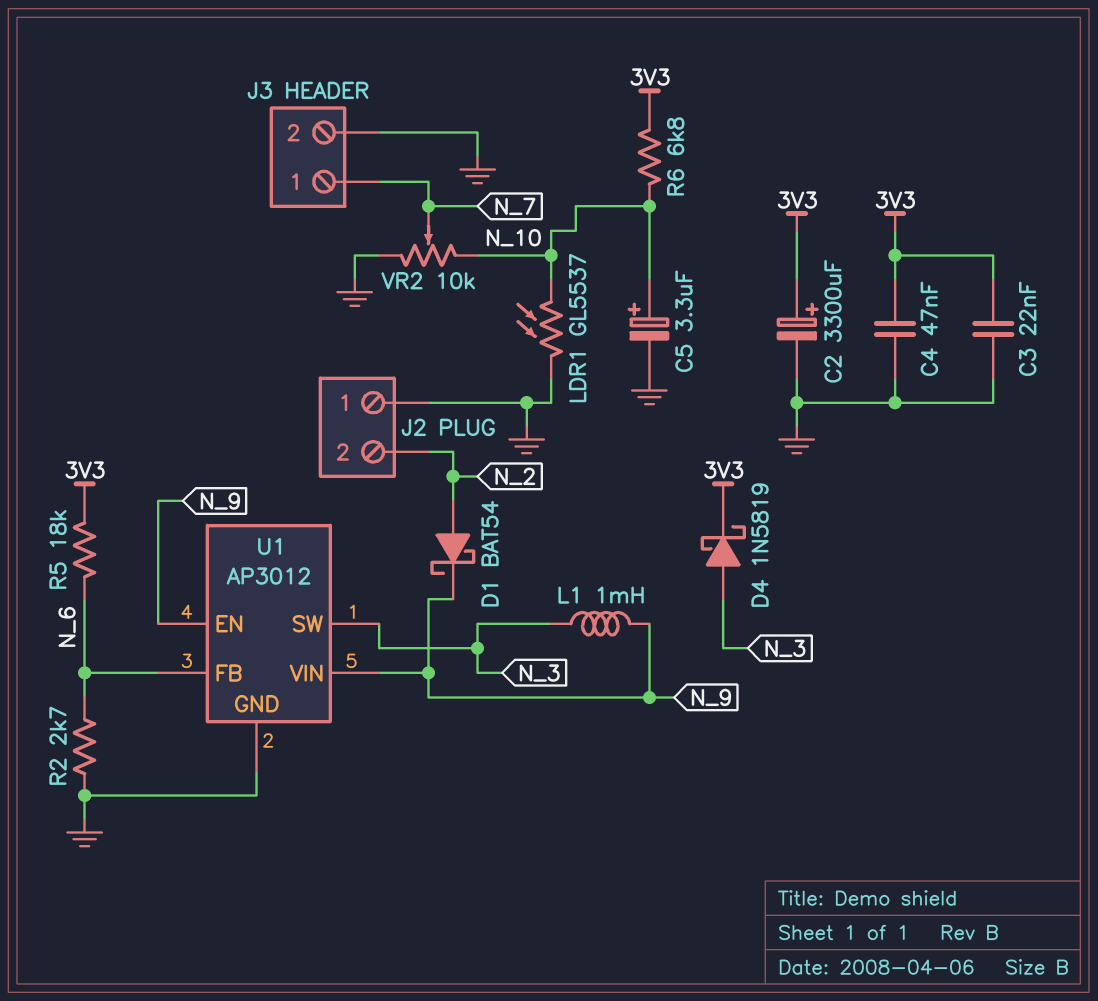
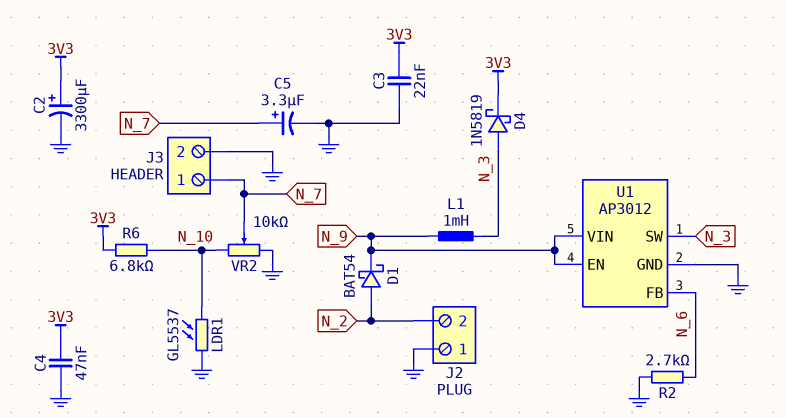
C5: 3.3uF (plus N_10, minus GND) -> 3.3uF (plus N_7, minus GND)
R5: 18k (3V3, N_6) -> none

